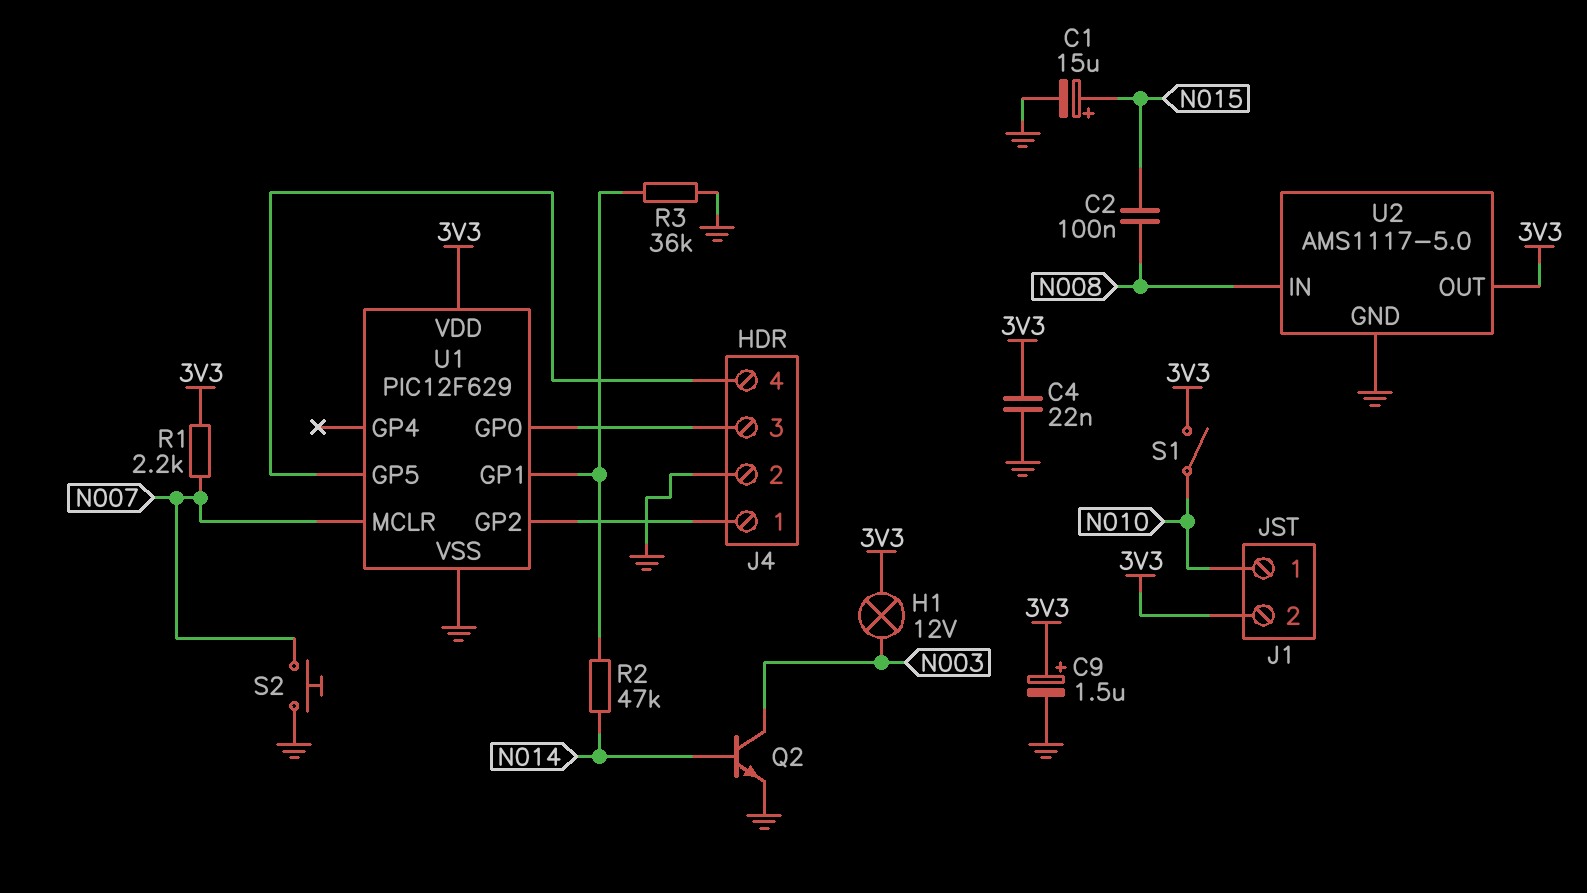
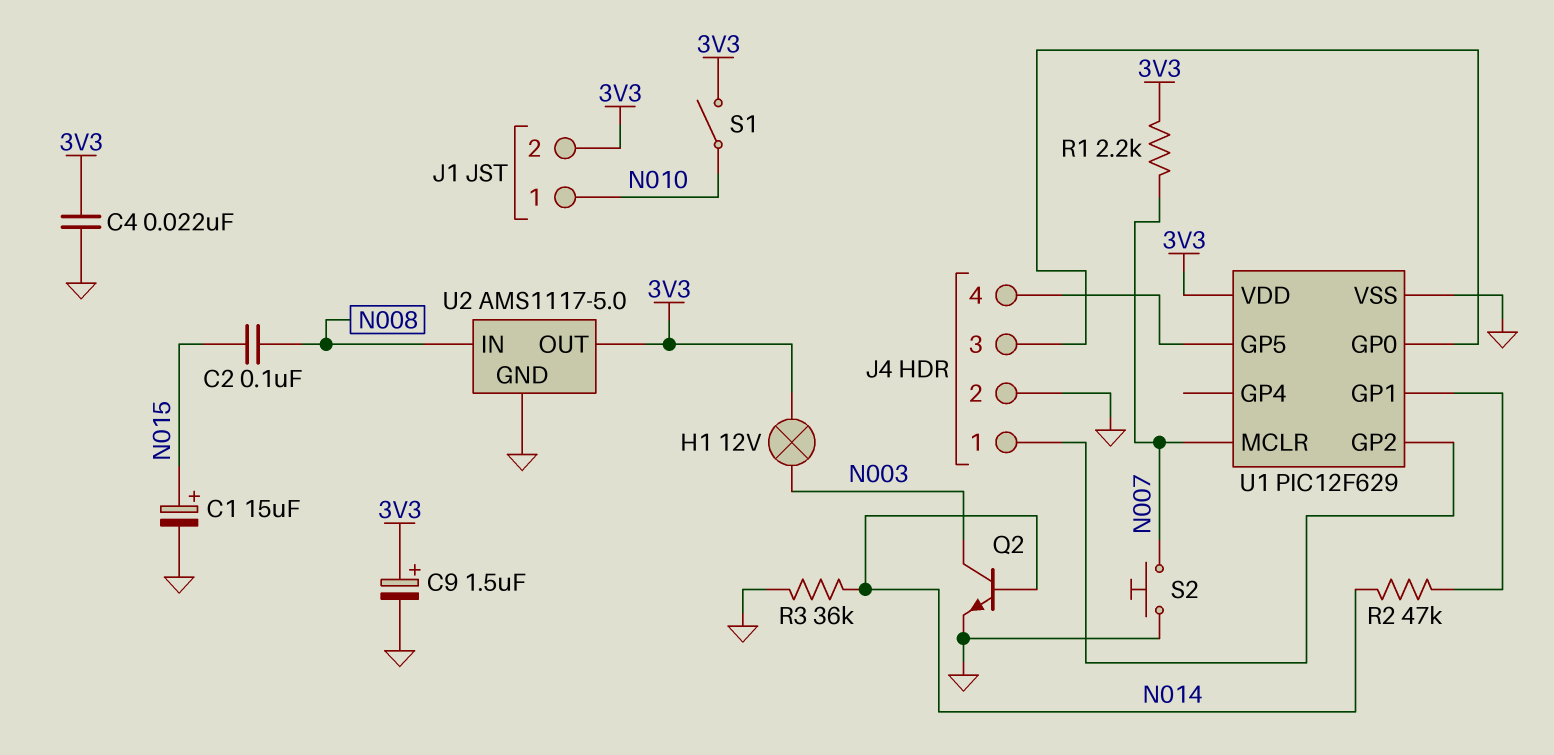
R3: 36k (GND, U1/GP1) -> 36k (GND, N014)

